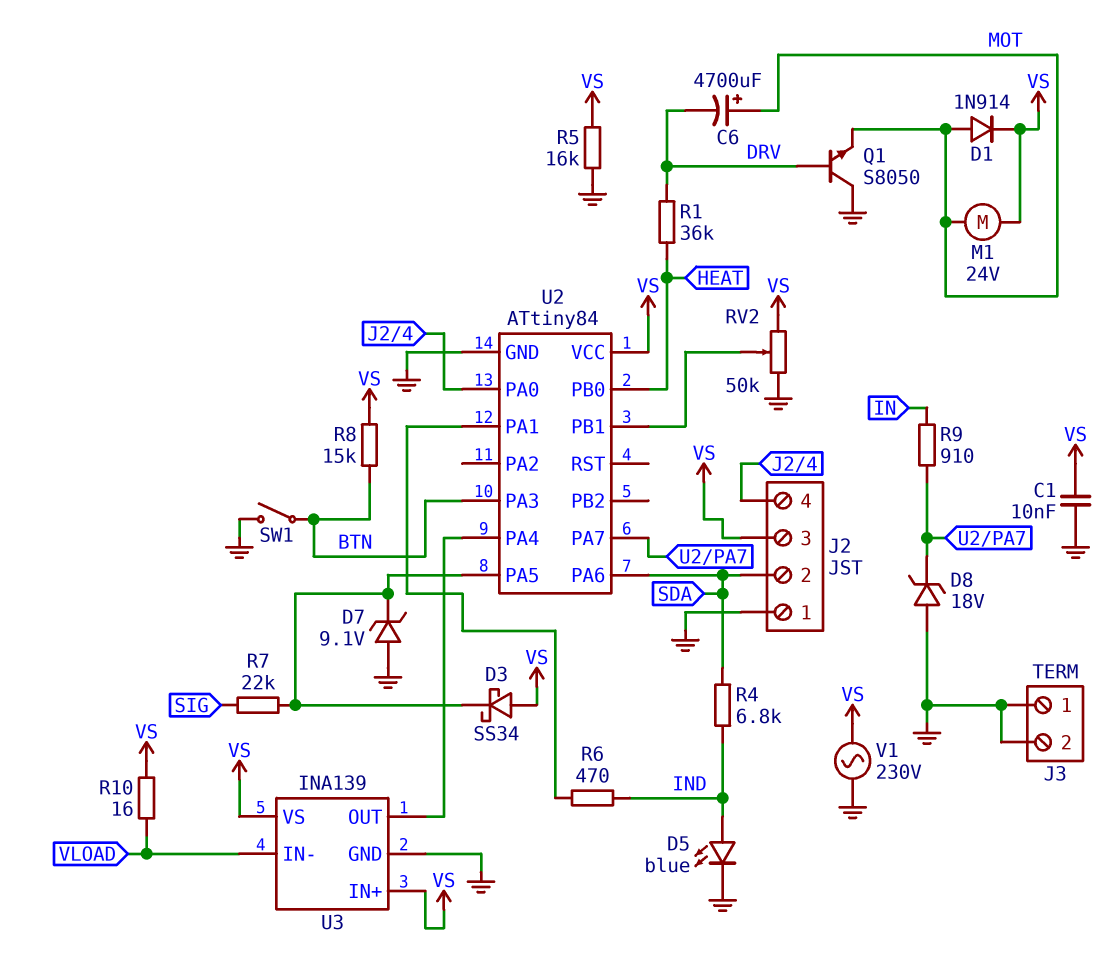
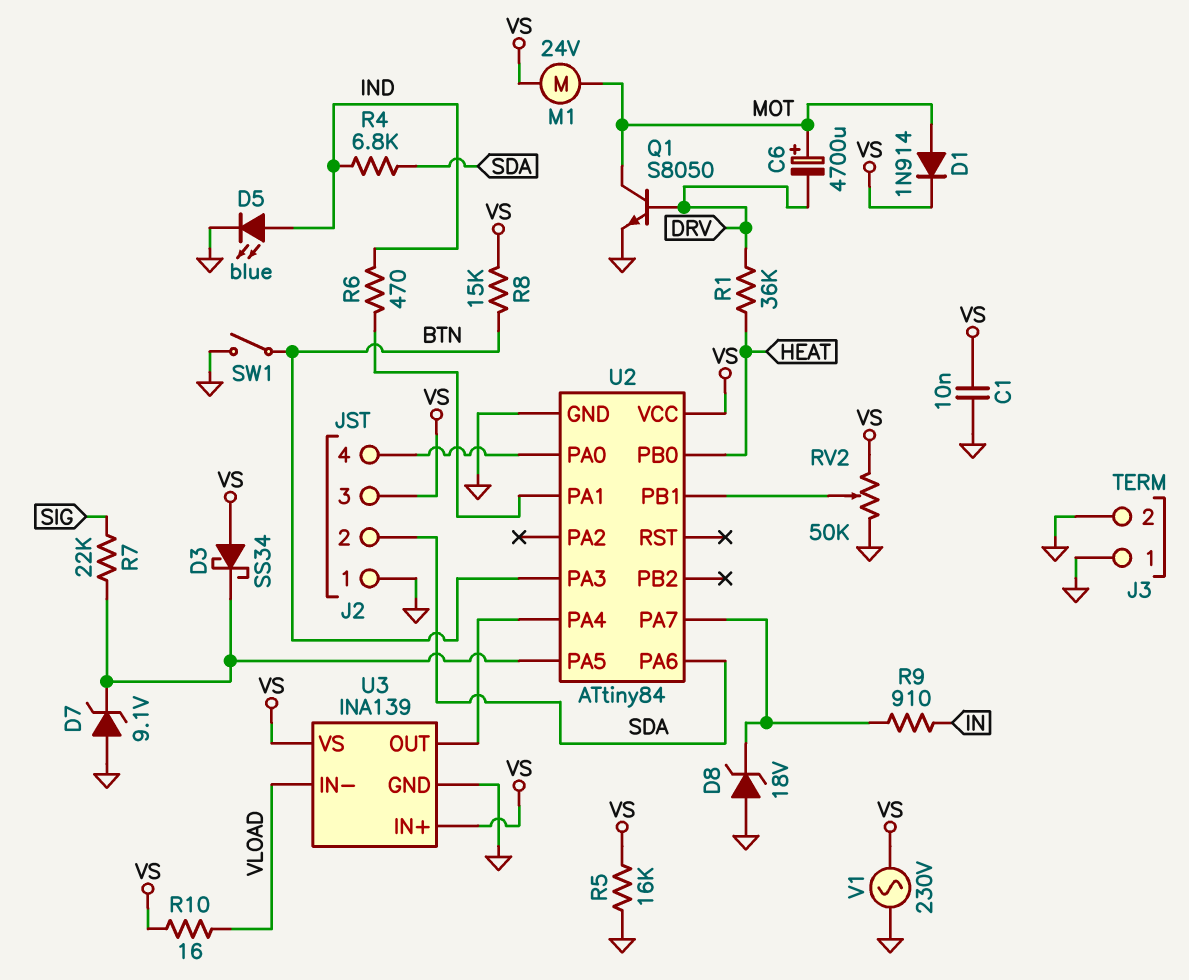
Q1: NPN S8050 (B DRV, C GND, E MOT) -> NPN S8050 (B DRV, C MOT, E GND)

